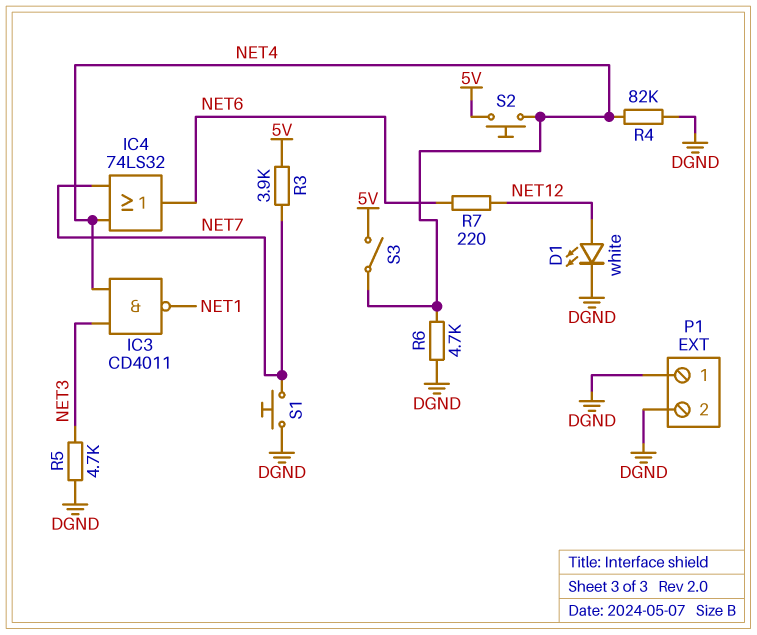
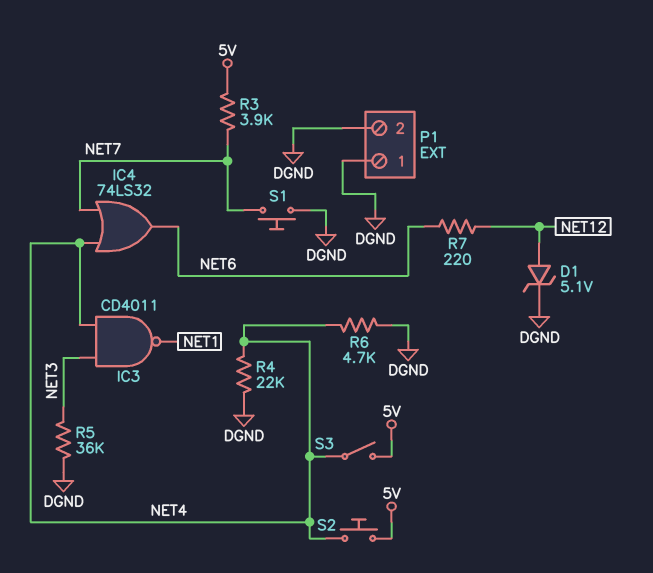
D1: LED white (A NET12, K DGND) -> zener 5.1V (A NET12, K DGND)
R4: 82k (DGND, NET4) -> 22k (DGND, NET4)
R5: 4.7k (DGND, NET3) -> 36k (DGND, NET3)

